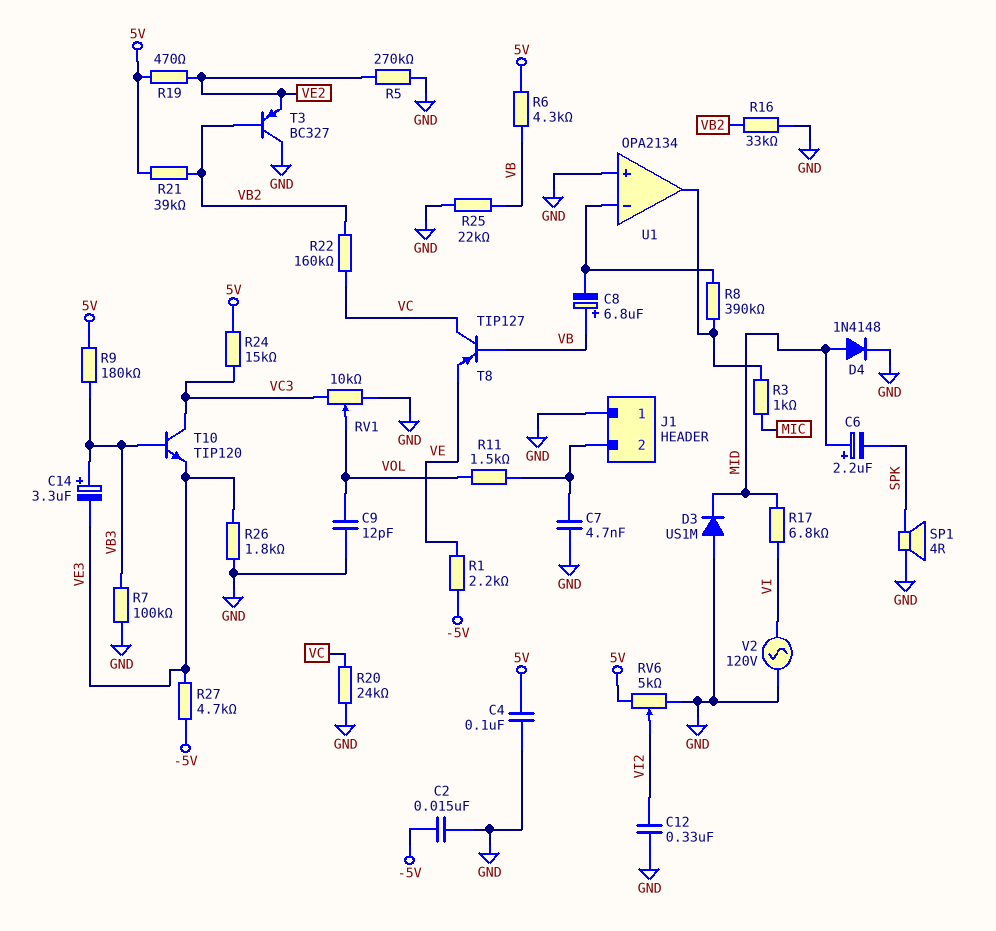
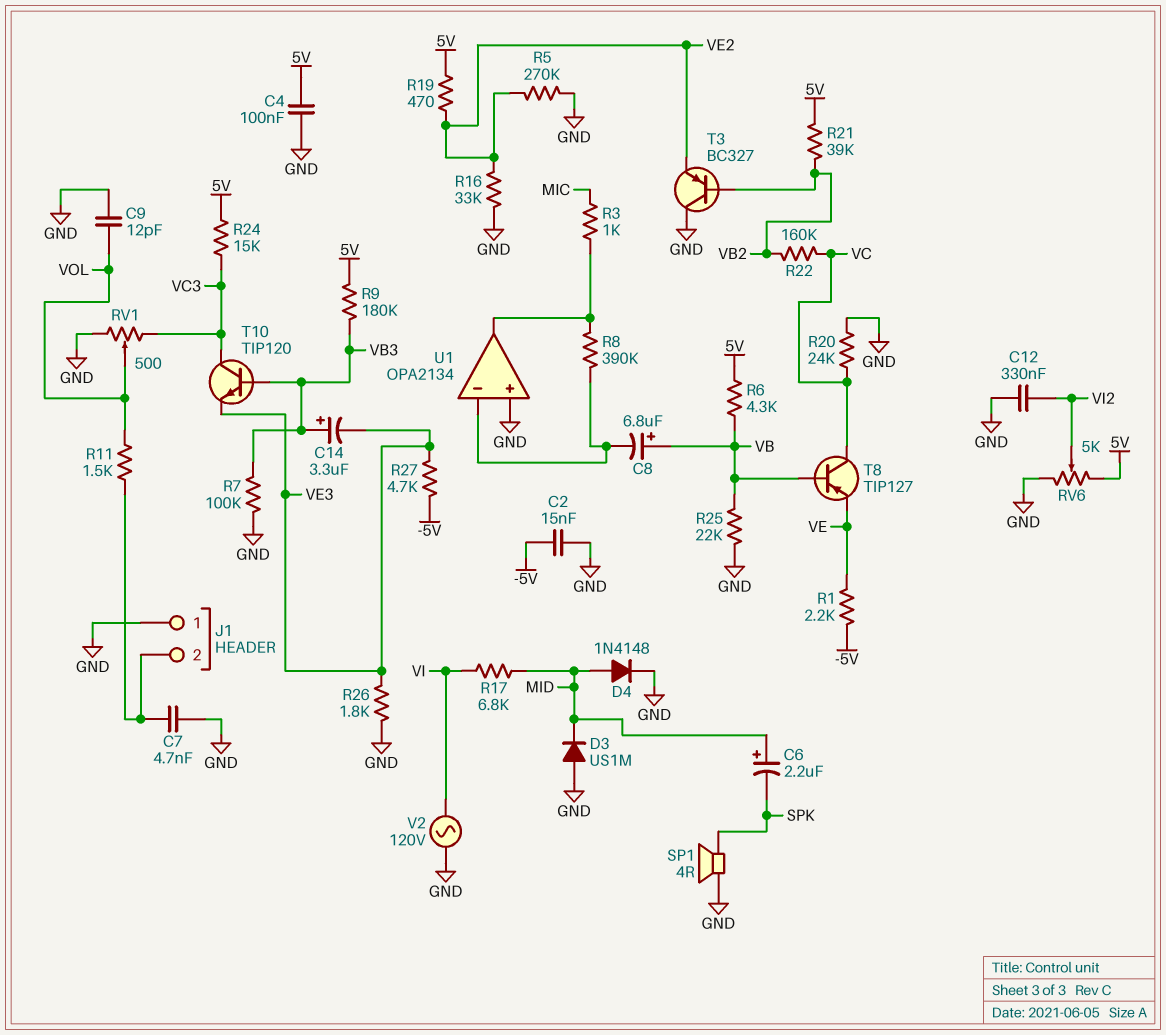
R16: 33k (GND, VB2) -> 33k (GND, VE2)
RV1: 10k (GND, VC3, wiper VOL) -> 500 (GND, VC3, wiper VOL)

